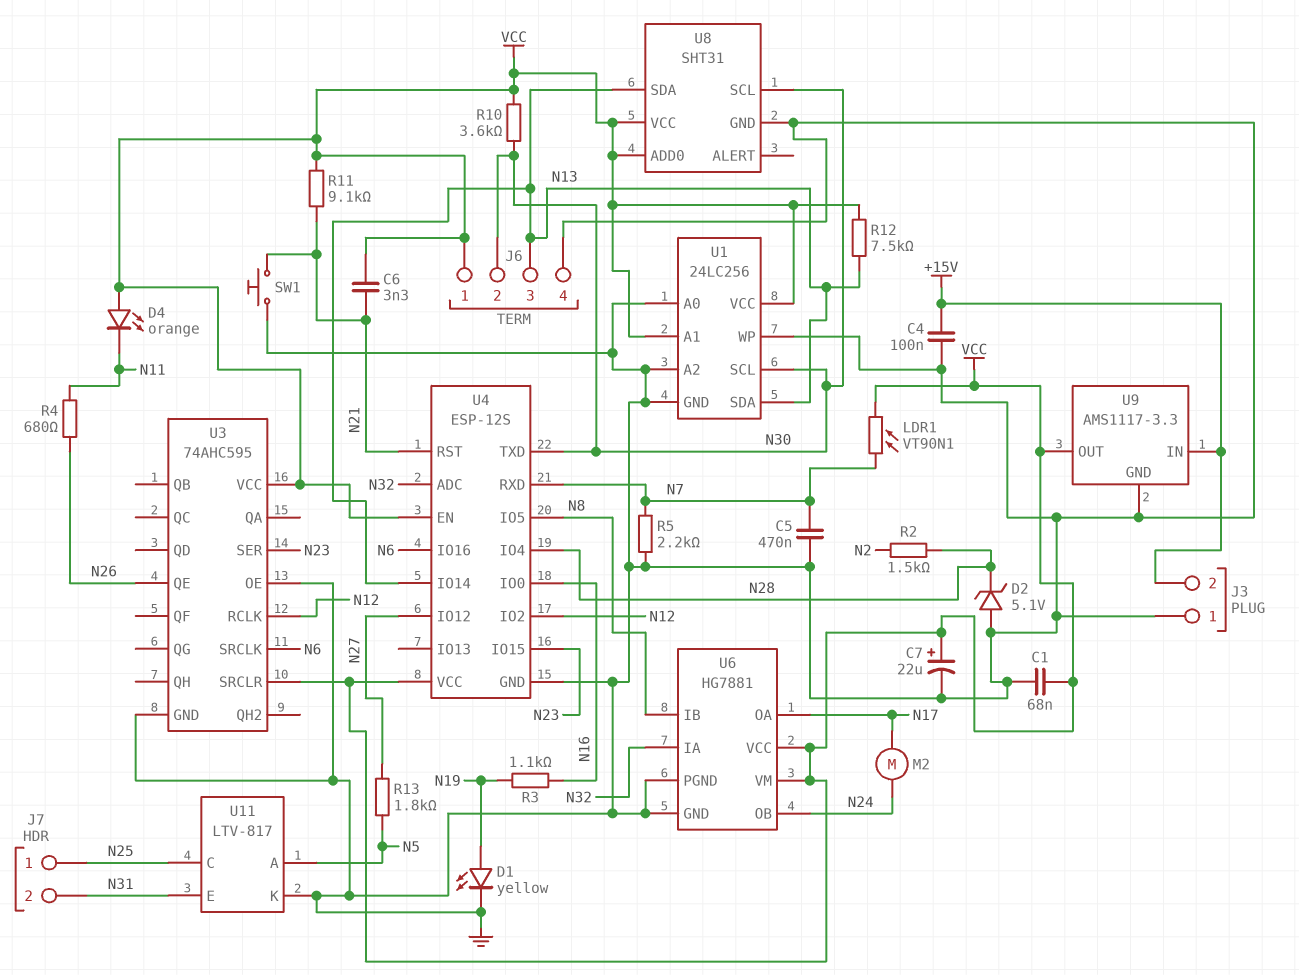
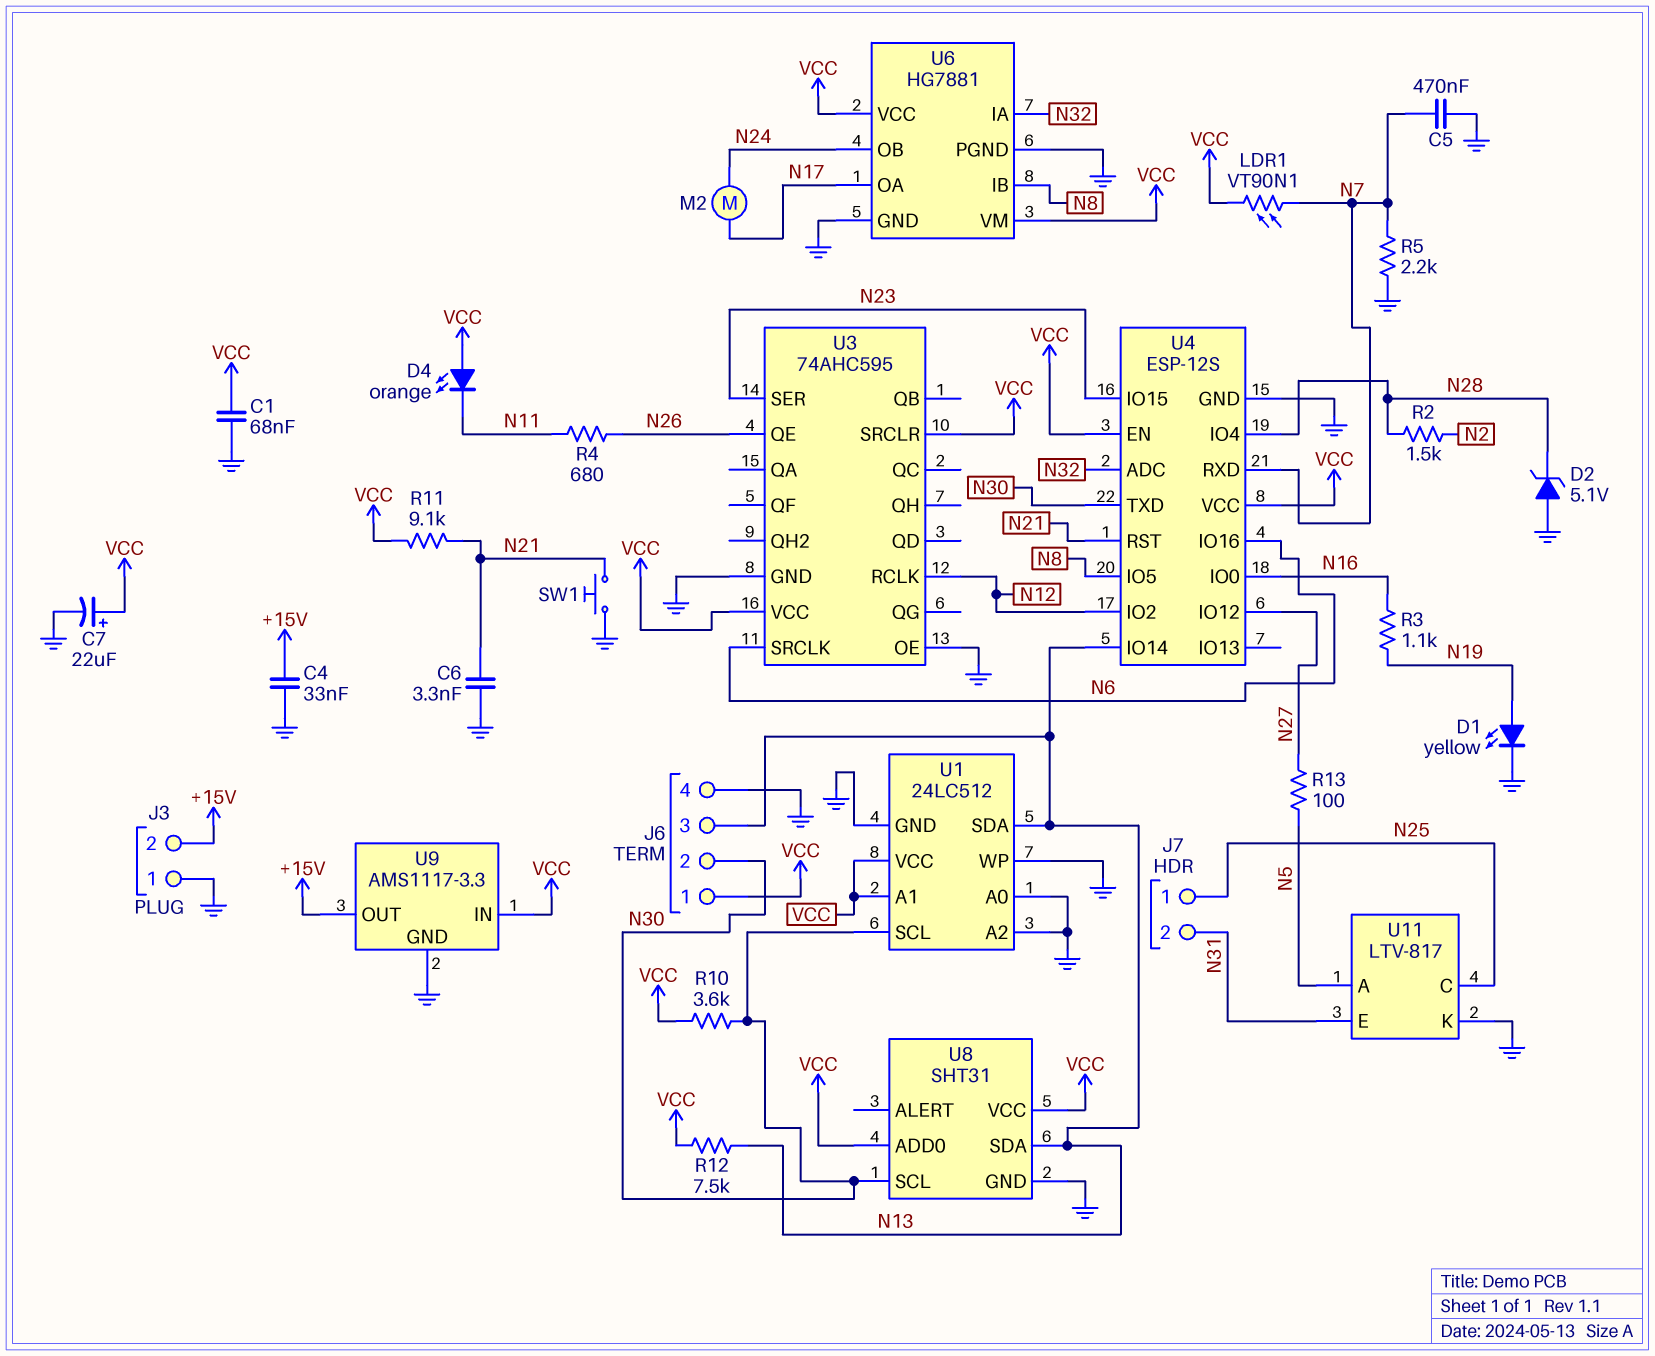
C4: 100nF (+15V, GND) -> 33nF (+15V, GND)
C6: 3.3nF (N21, VCC) -> 3.3nF (GND, N21)
R13: 1.8k (N5, N27) -> 100 (N5, N27)
U1: 24LC256 -> 24LC512
U9 pin IN: +15V -> VCC
U9 pin OUT: VCC -> +15V

